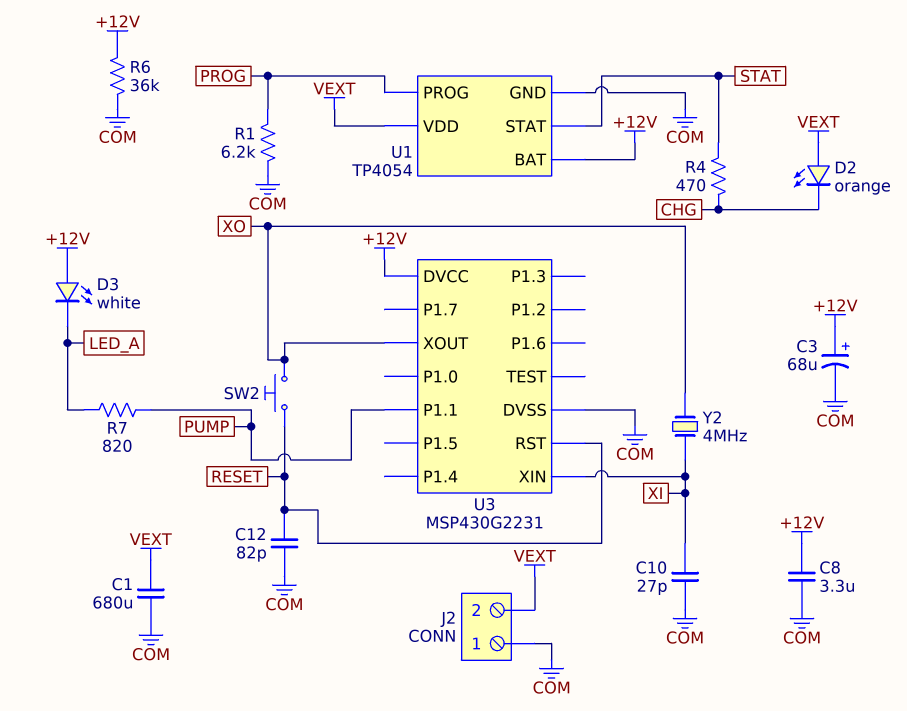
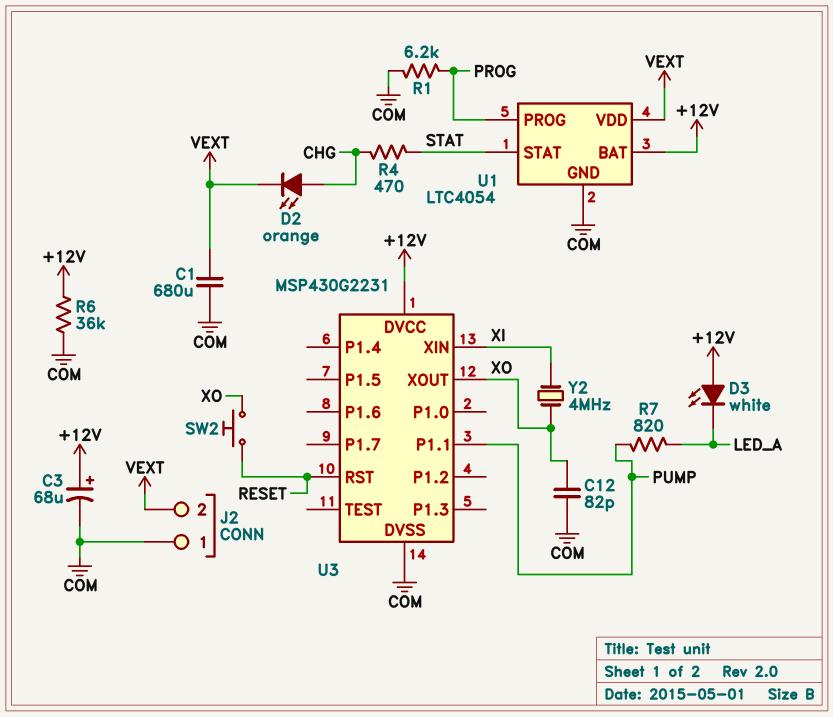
C8: 3.3uF (+12V, COM) -> none
C10: 27pF (COM, XI) -> none
C12: 82pF (COM, RESET) -> 82pF (COM, XO)
D2: LED orange (A VEXT, K CHG) -> LED orange (A CHG, K VEXT)
U1: TP4054 -> LTC4054

